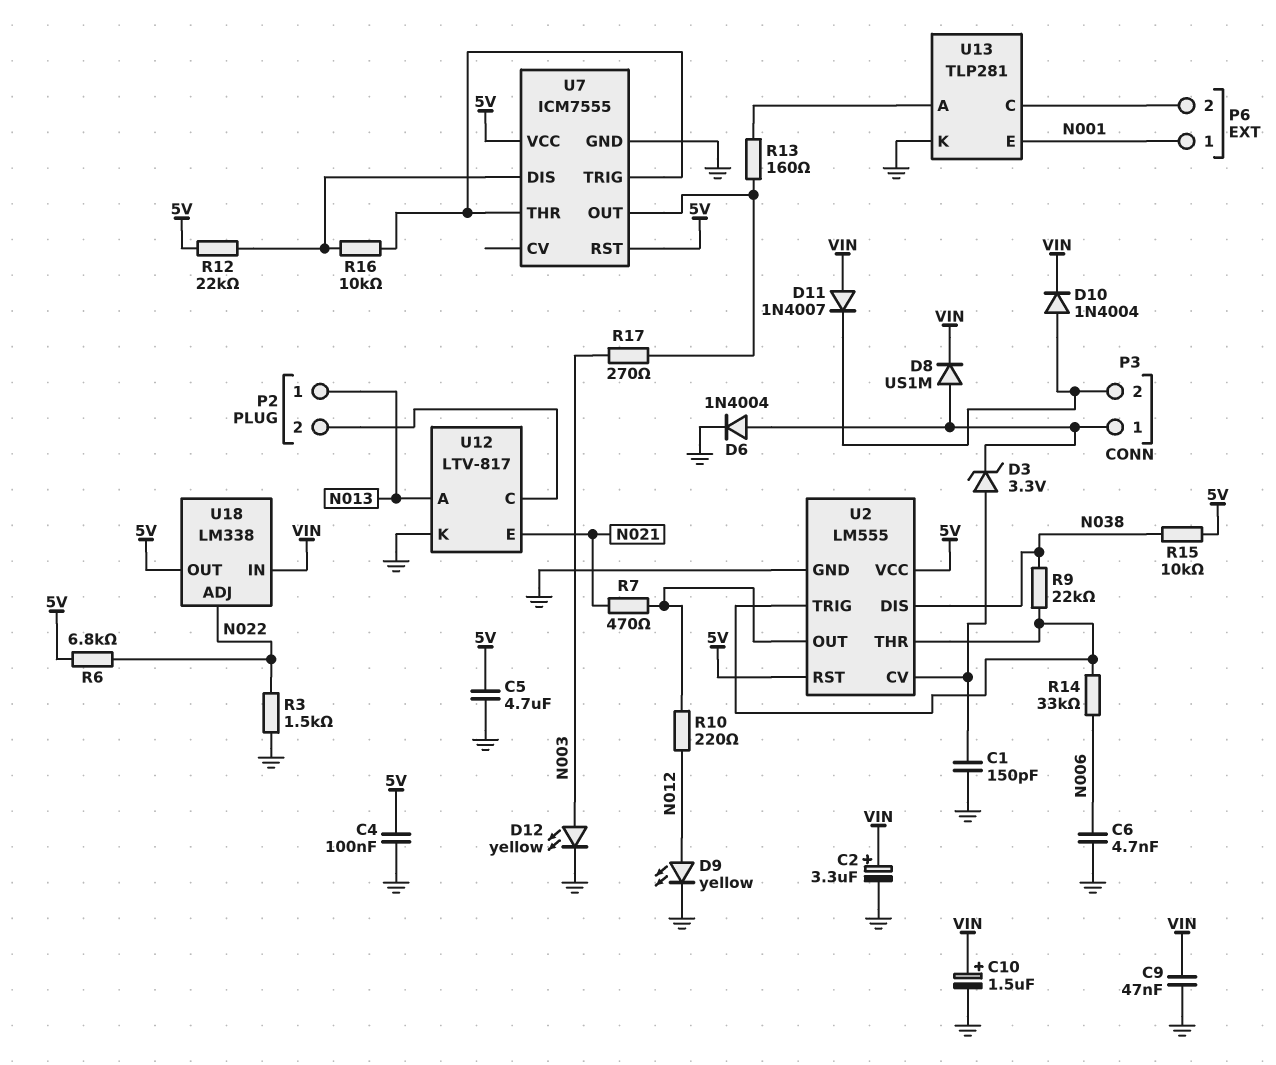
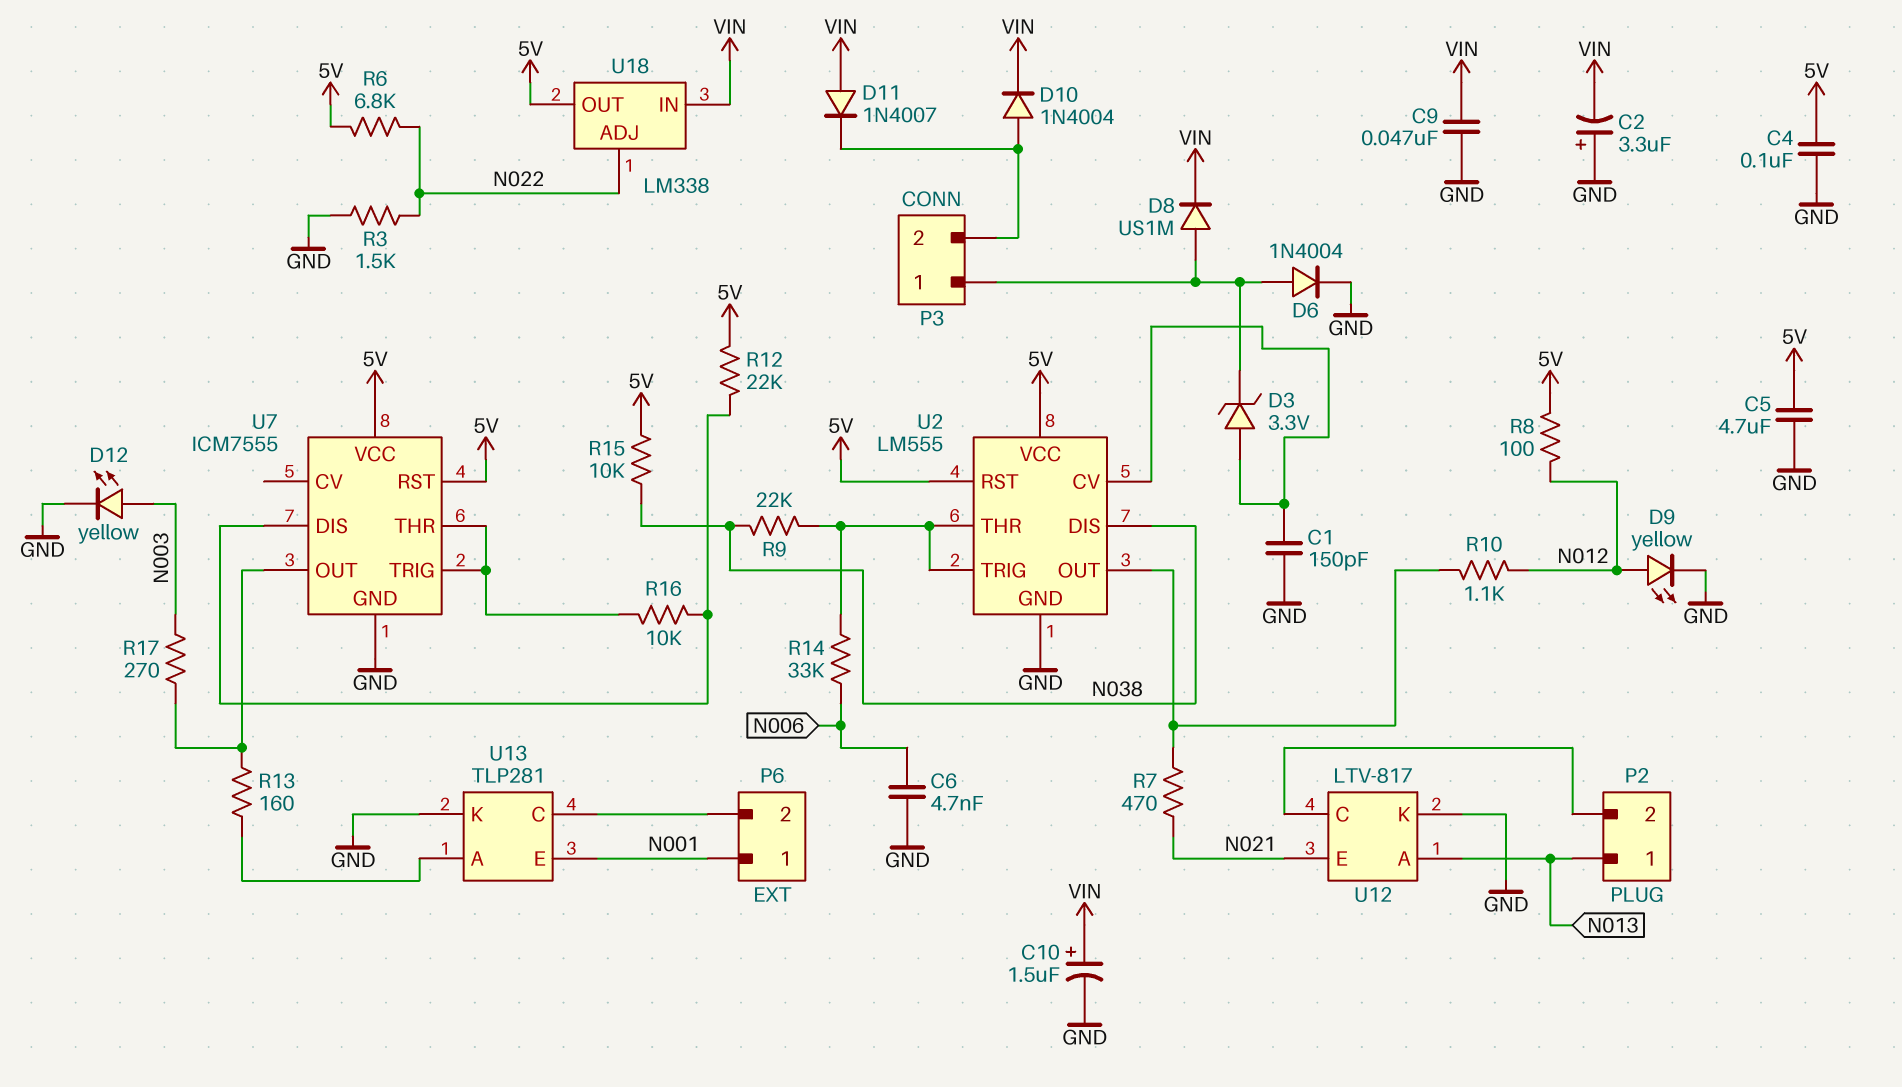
C2: 3.3uF (plus VIN, minus GND) -> 3.3uF (plus GND, minus VIN)
R8: none -> 100 (5V, N012)
R10: 220 (N012, U2/OUT) -> 1.1k (N012, U2/OUT)

